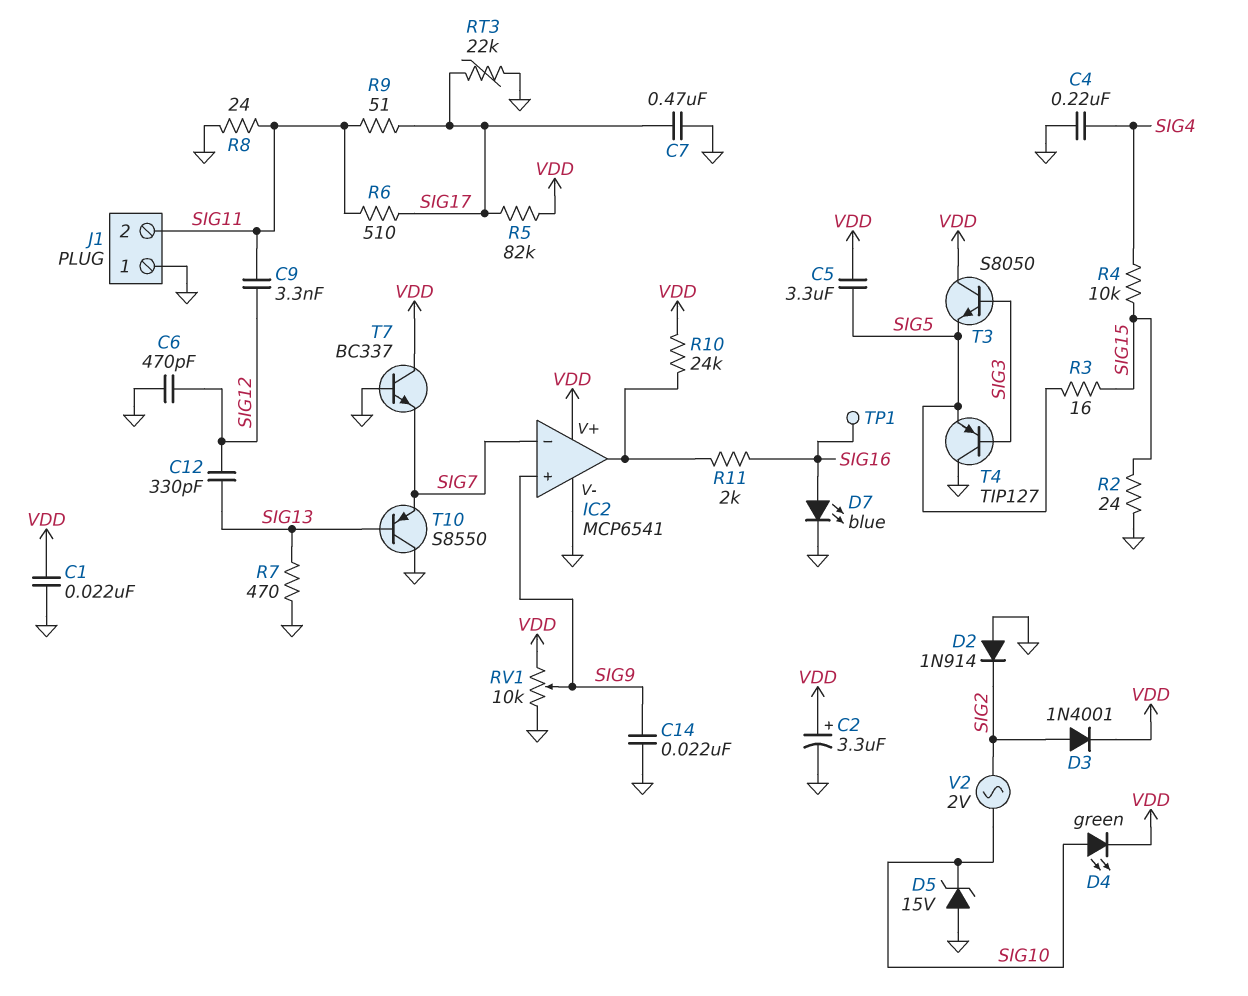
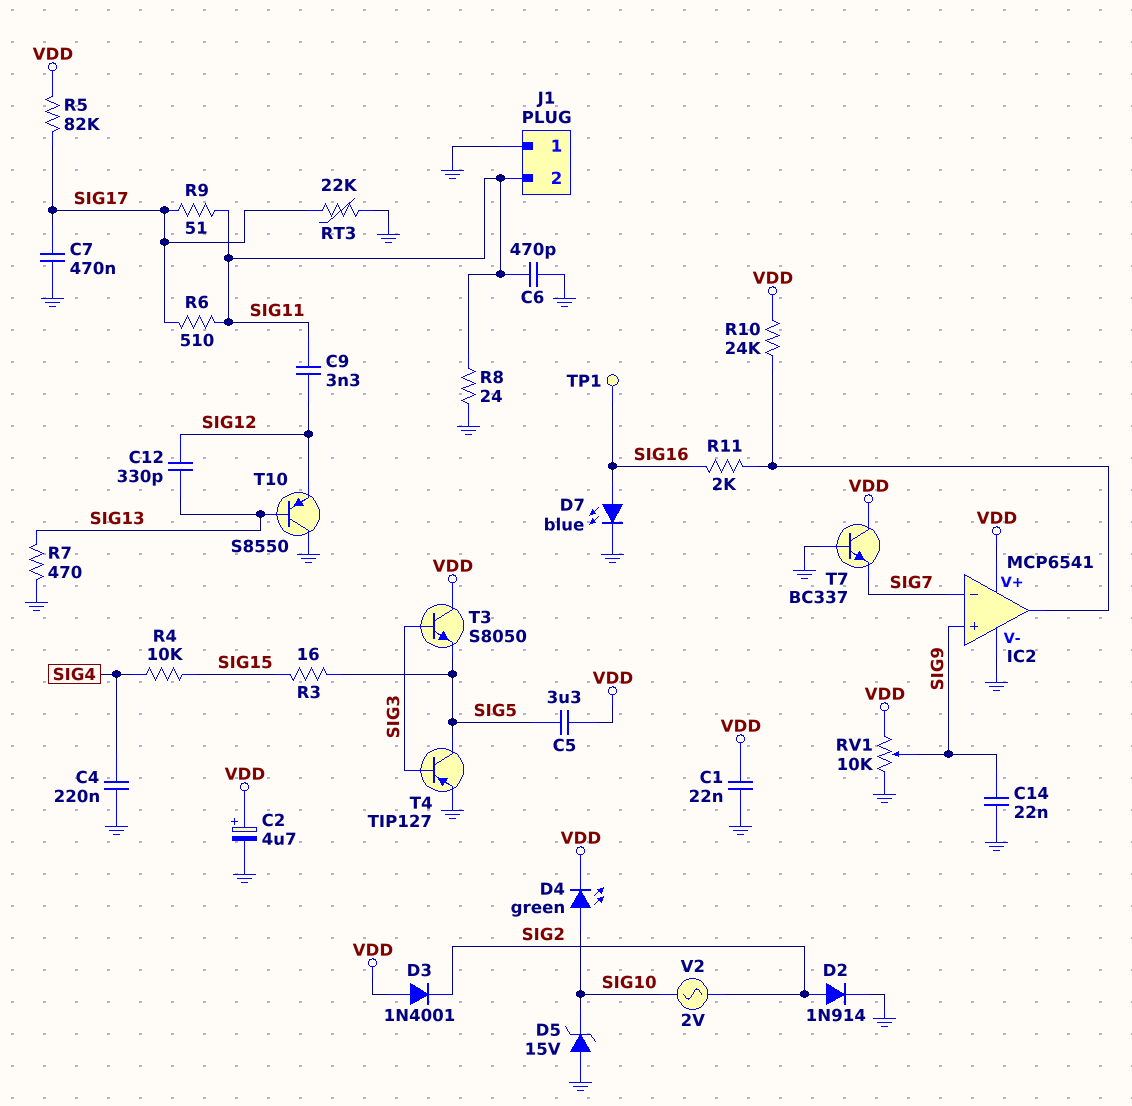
C2: 3.3uF (plus VDD, minus GND) -> 4.7uF (plus VDD, minus GND)
C6: 470pF (GND, SIG12) -> 470pF (GND, SIG11)
D2: diode 1N914 (A GND, K SIG2) -> diode 1N914 (A SIG2, K GND)
D3: diode 1N4001 (A SIG2, K VDD) -> diode 1N4001 (A VDD, K SIG2)
R2: 24 (GND, SIG15) -> none
T4: PNP TIP127 (B SIG3, C GND, E SIG5) -> PNP TIP127 (B SIG3, C SIG5, E GND)
T10: PNP S8550 (B SIG13, C GND, E SIG7) -> PNP S8550 (B SIG13, C GND, E SIG12)

